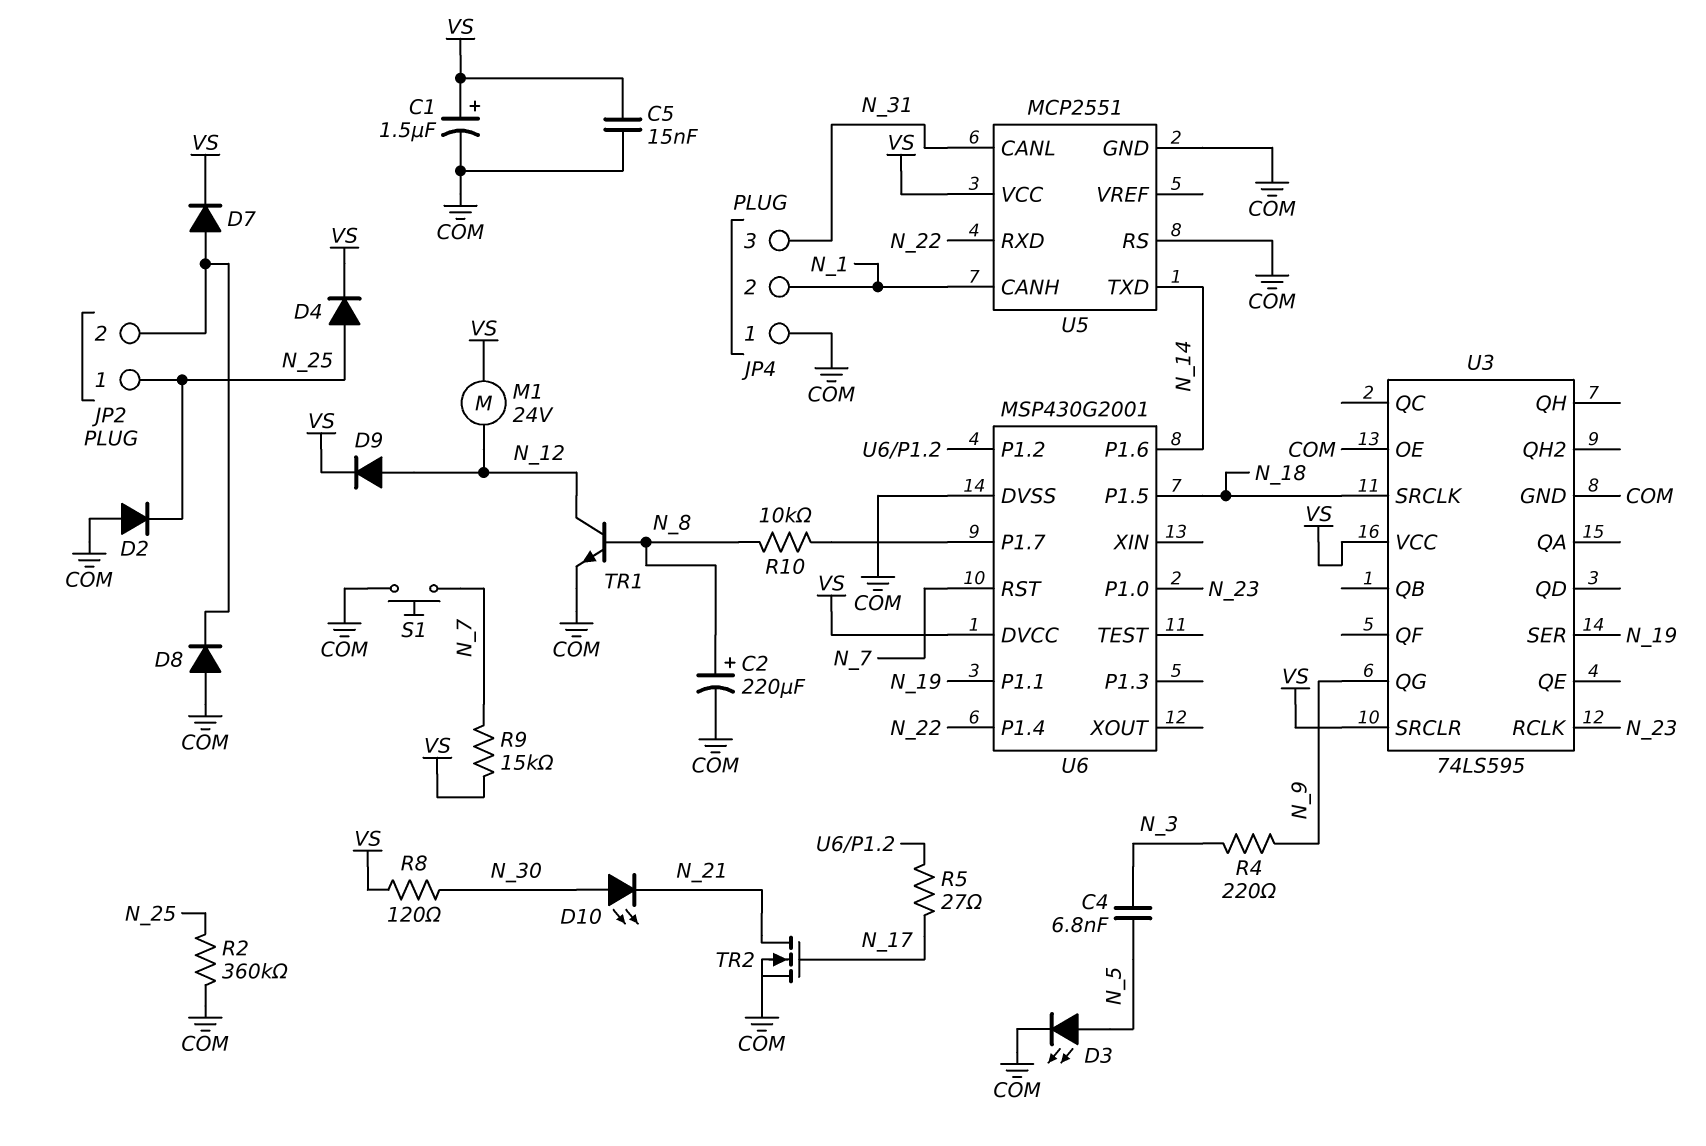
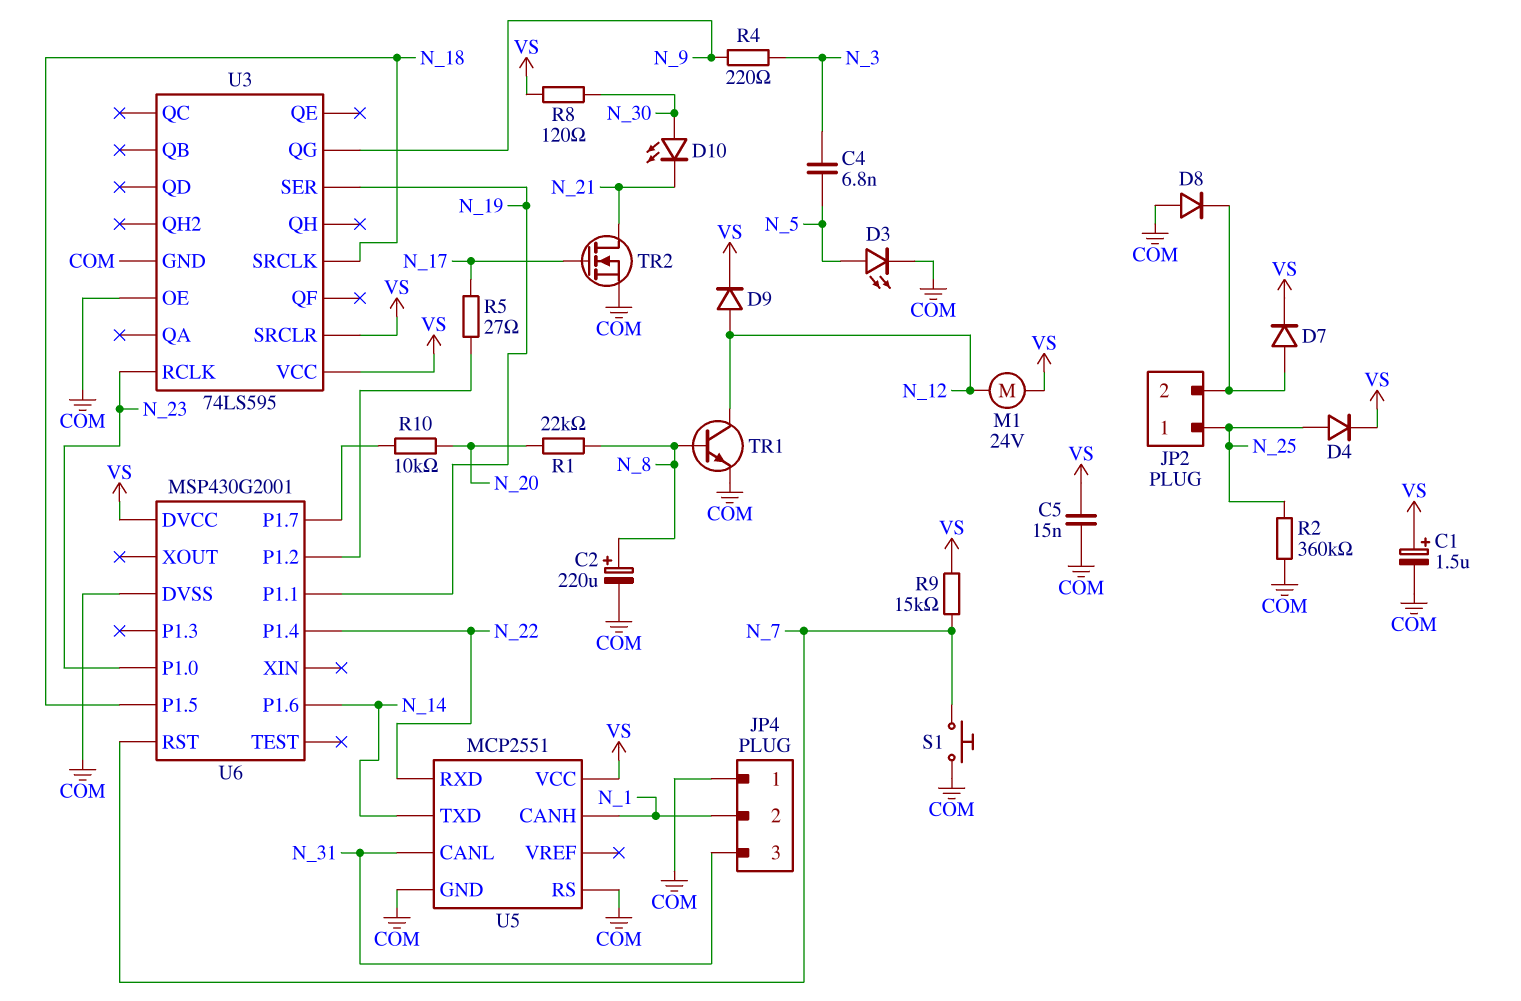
D2: diode (A COM, K N_25) -> none
R1: none -> 22k (N_8, N_20)
R10: 10k (N_8, U6/P1.7) -> 10k (N_20, U6/P1.7)

